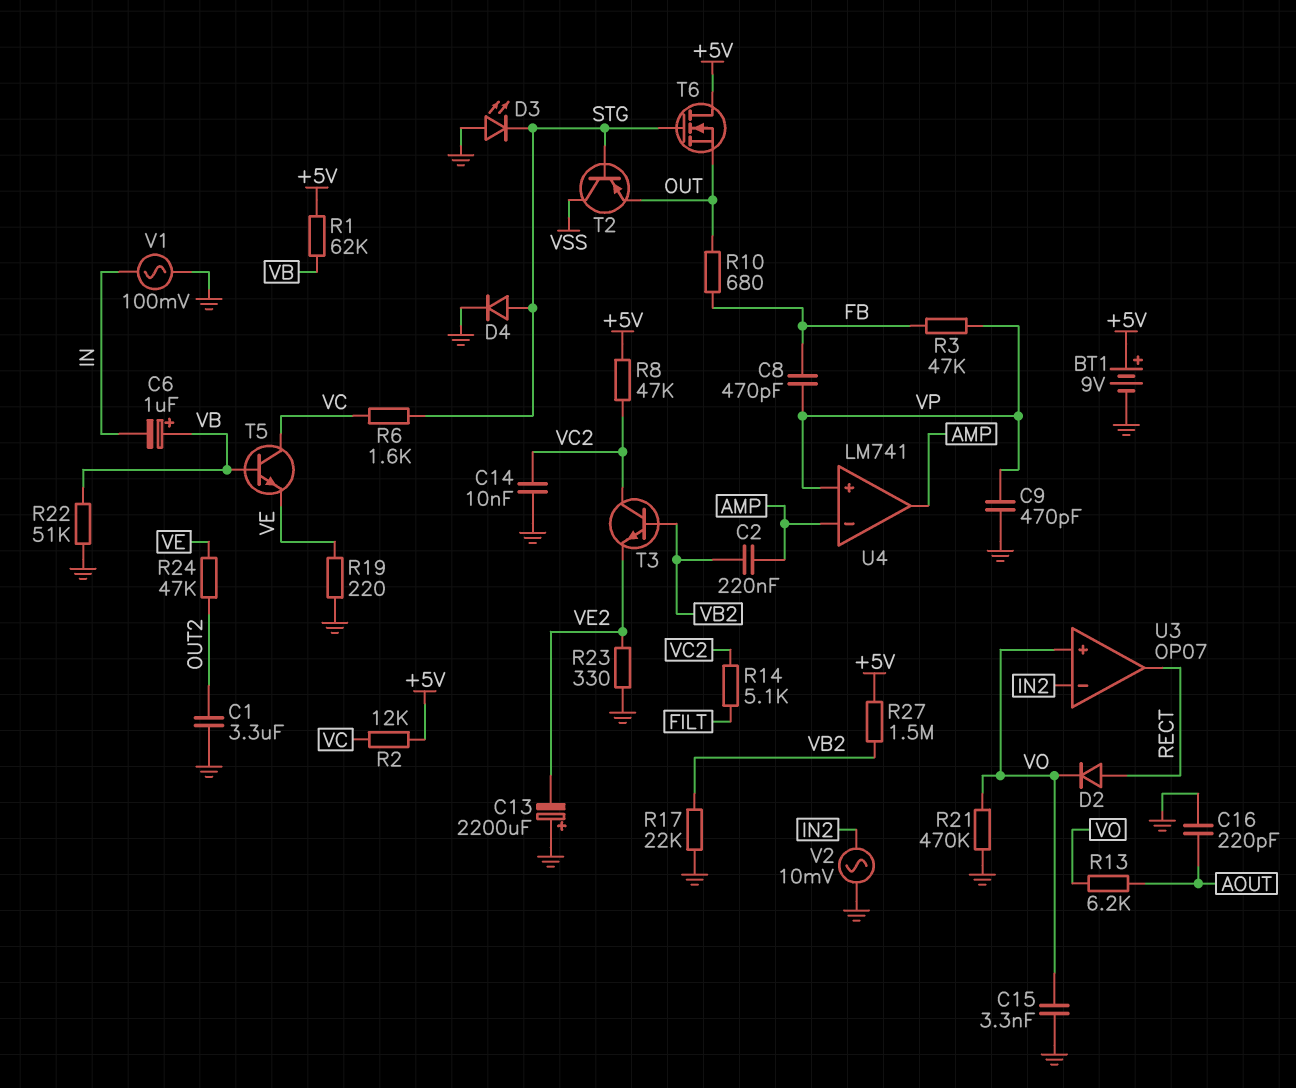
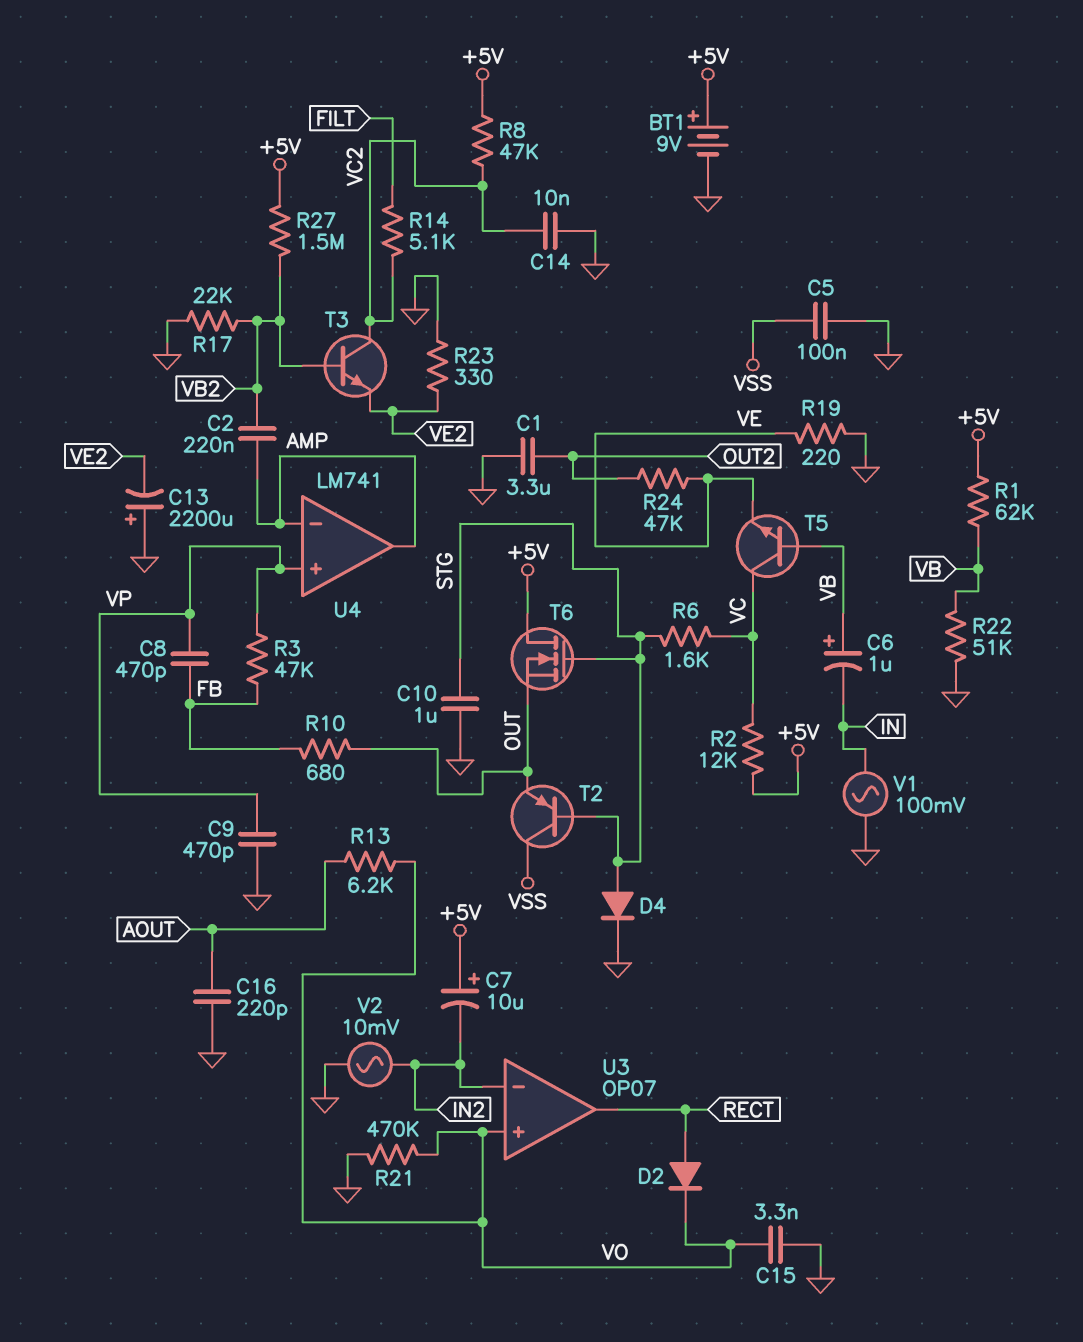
C5: none -> 100nF (GND, VSS)
C7: none -> 10uF (plus +5V, minus IN2)
C10: none -> 1uF (GND, STG)
D3: LED (A GND, K STG) -> none

